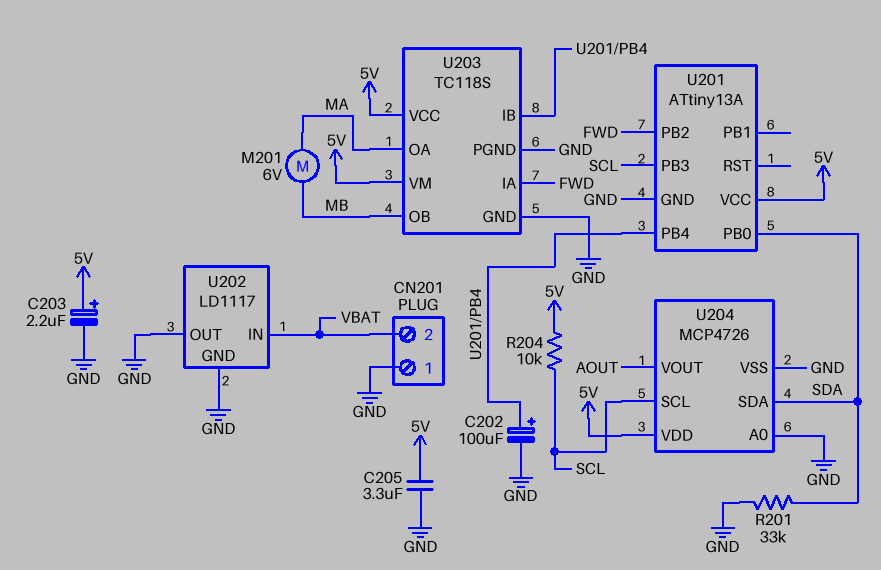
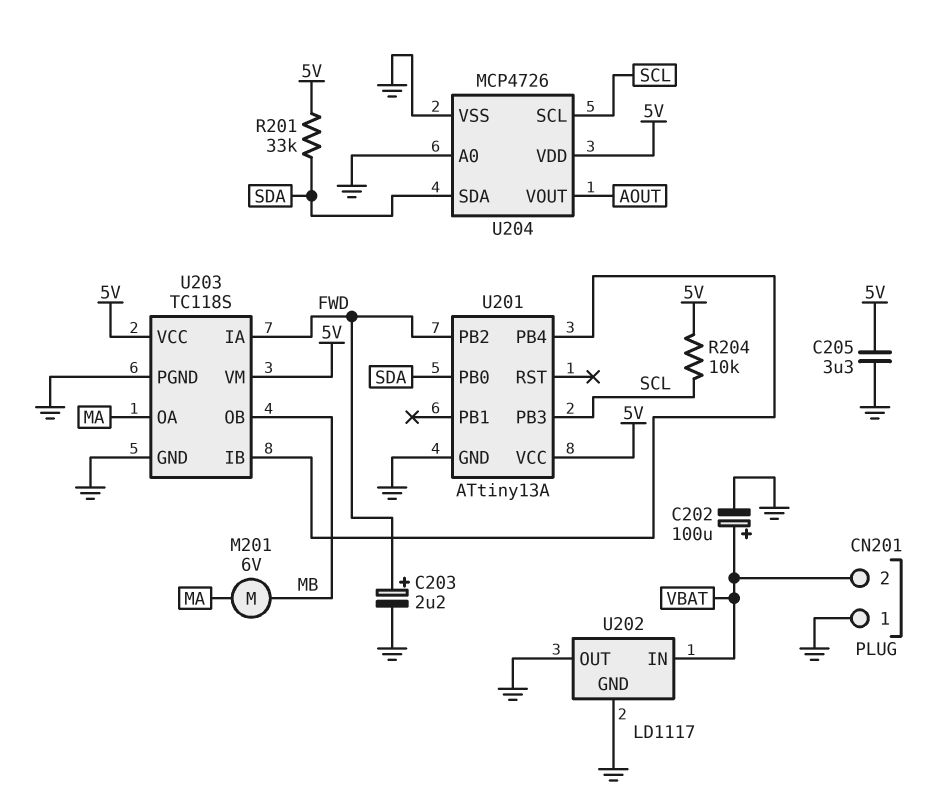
C202: 100uF (plus U201/PB4, minus GND) -> 100uF (plus VBAT, minus GND)
C203: 2.2uF (plus 5V, minus GND) -> 2.2uF (plus FWD, minus GND)
R201: 33k (GND, SDA) -> 33k (5V, SDA)

